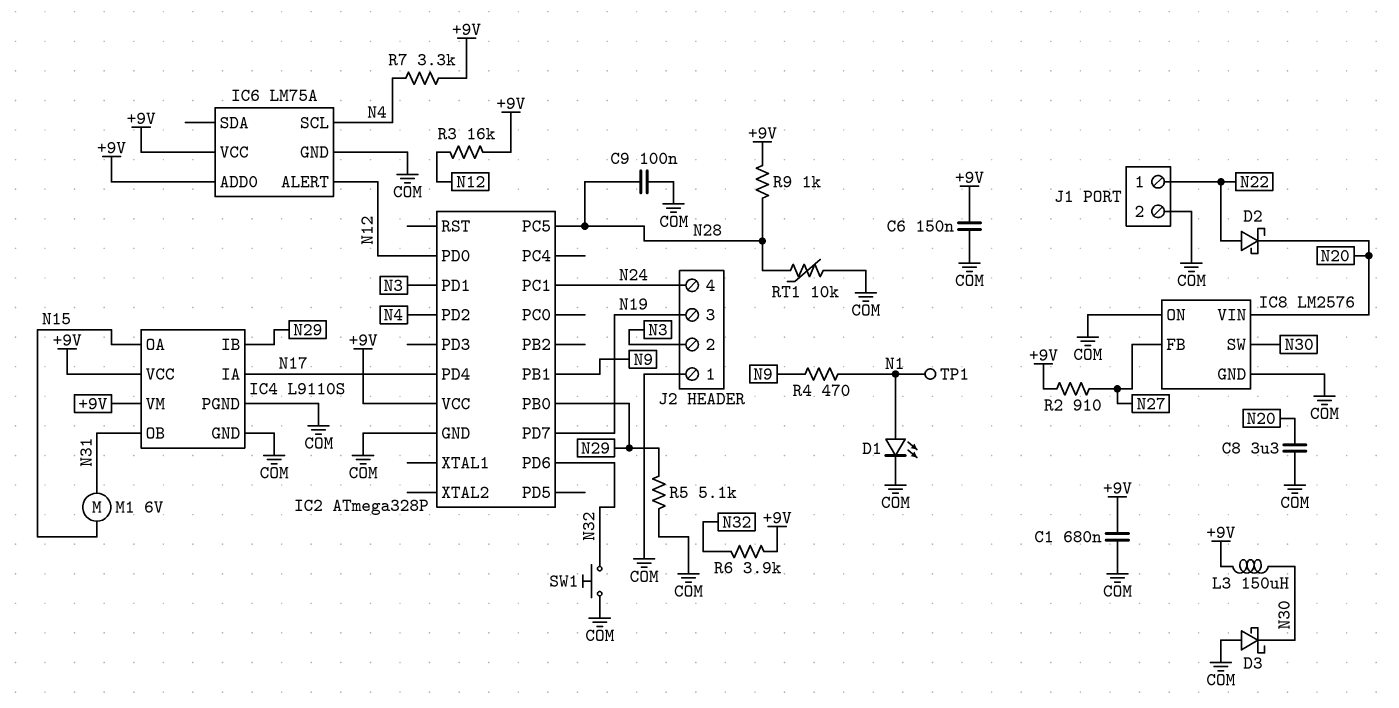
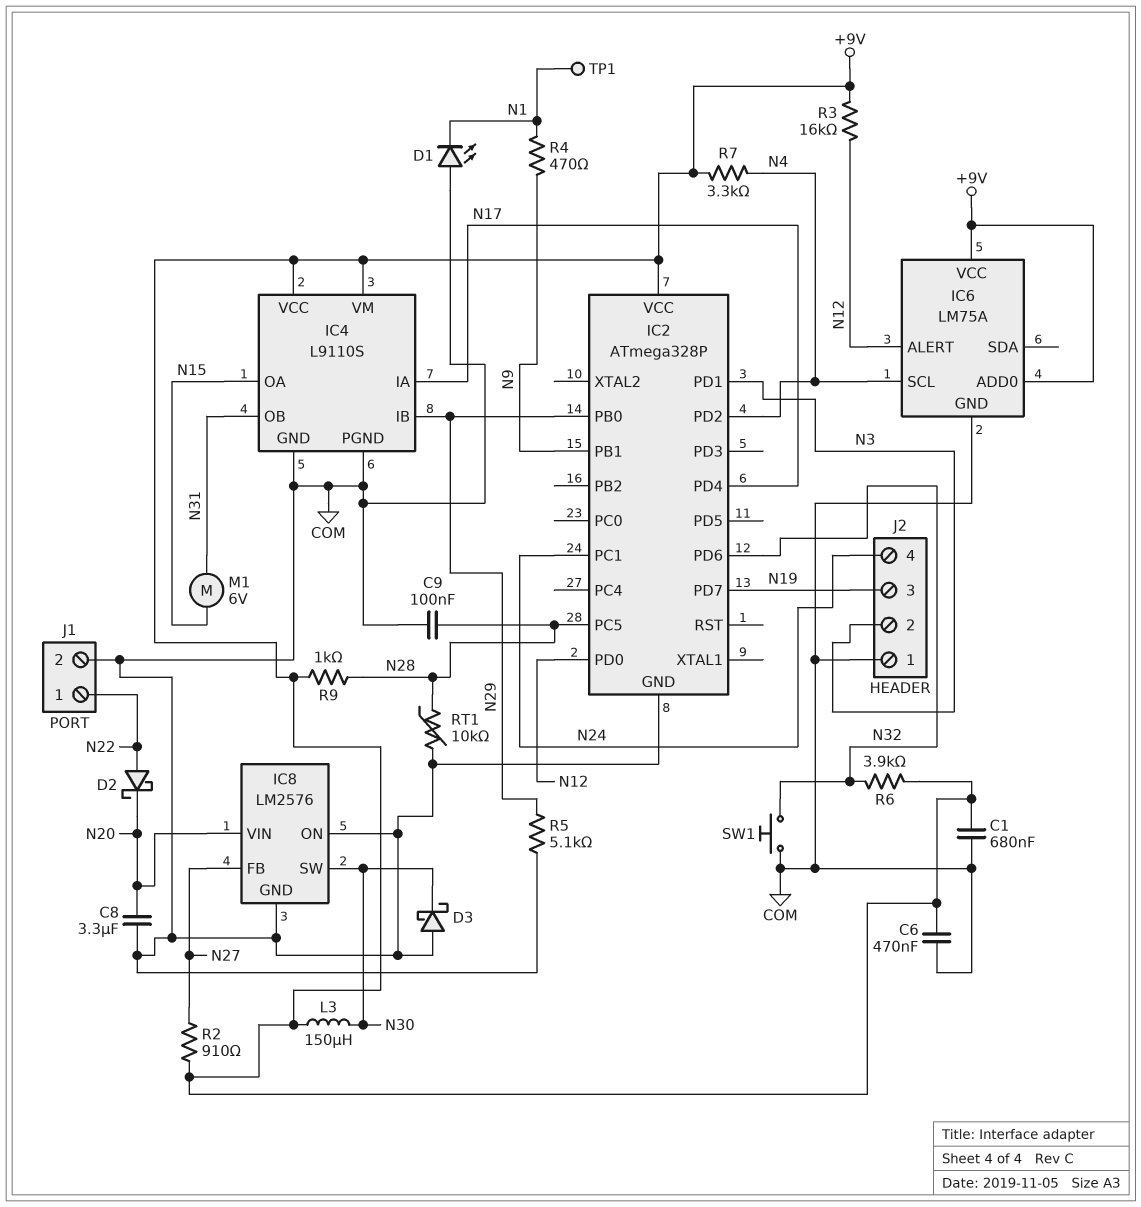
C6: 150nF (+9V, COM) -> 470nF (+9V, COM)
D1: LED (A N1, K COM) -> LED (A COM, K N1)

